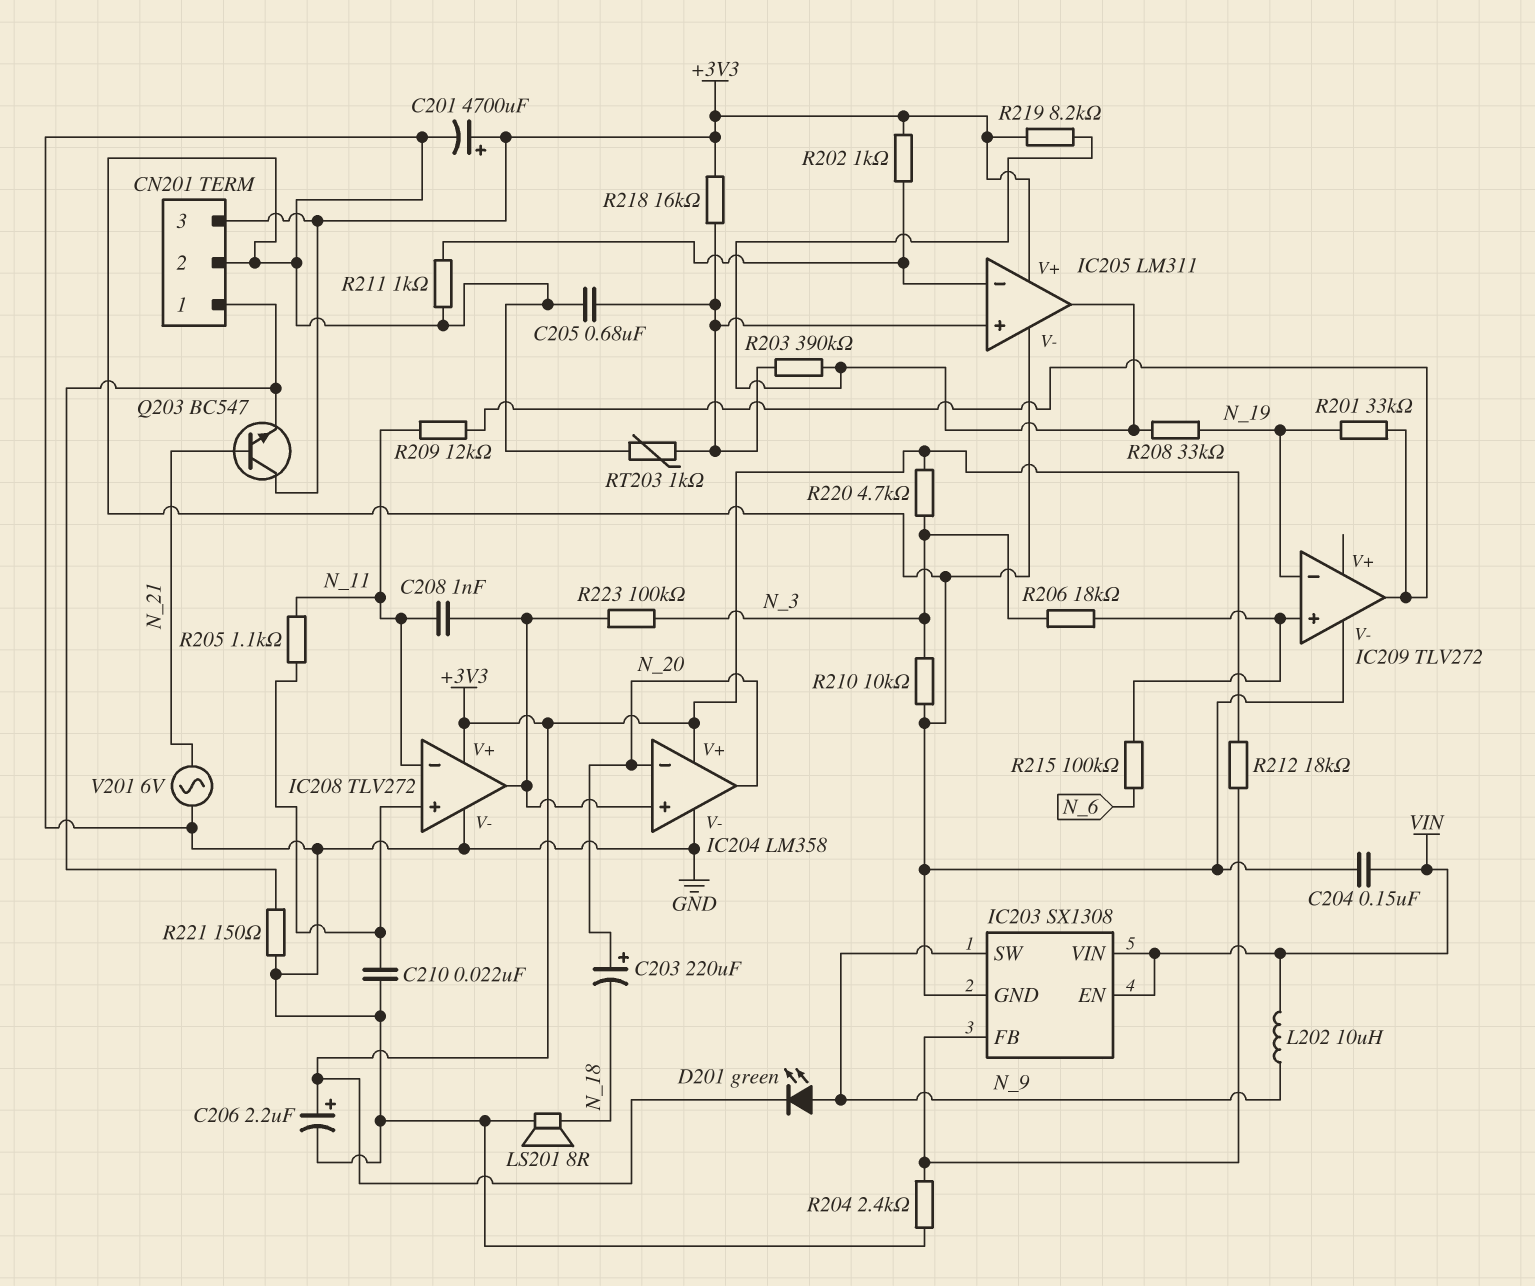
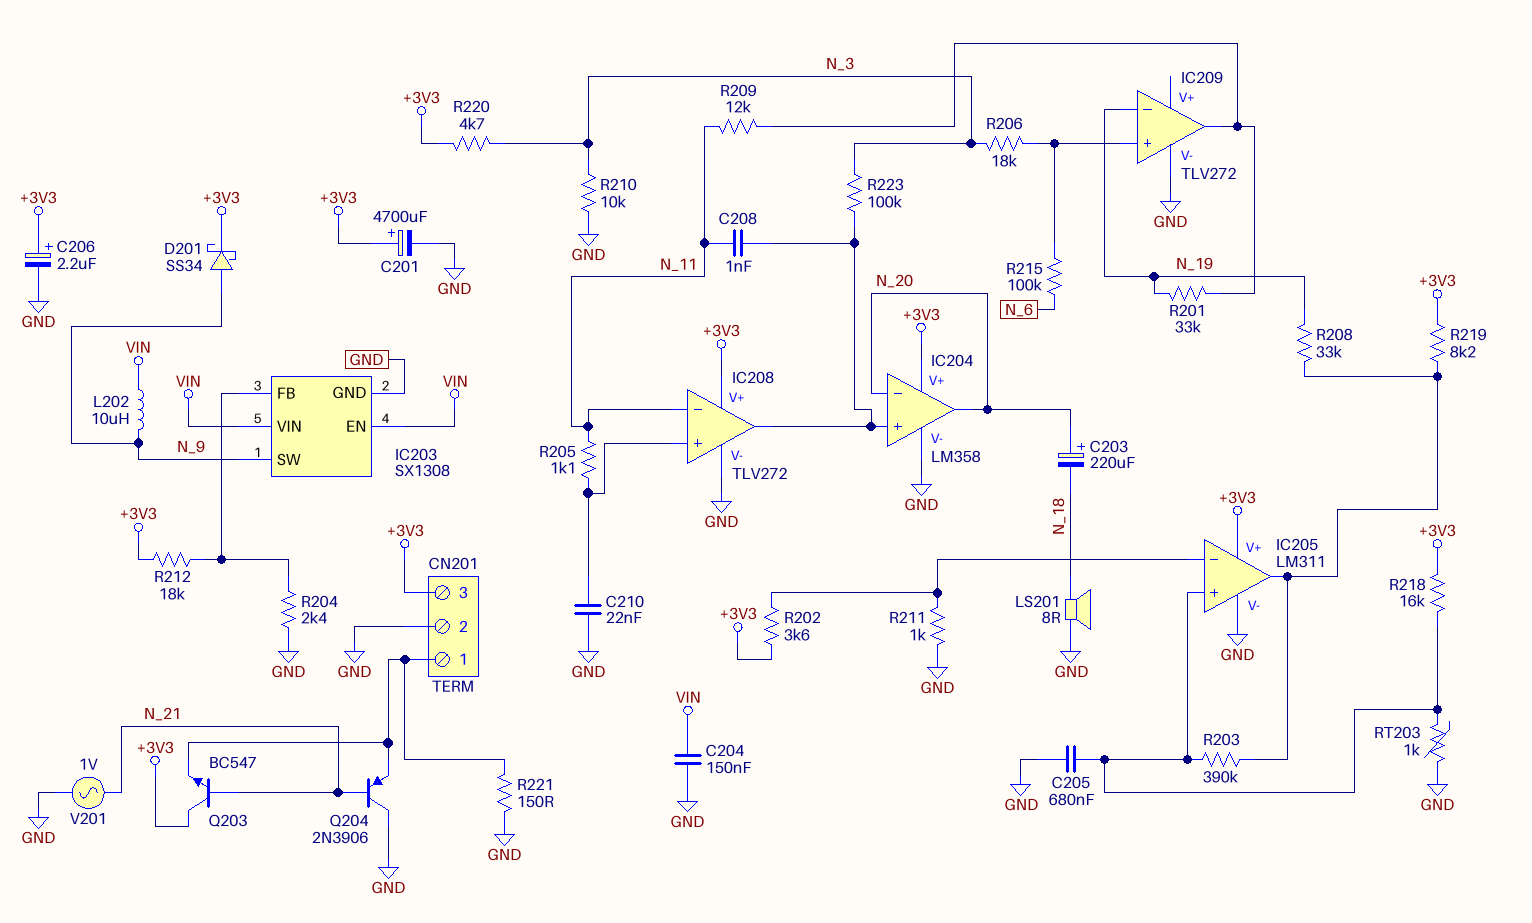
D201: LED green (A N_9, K +3V3) -> schottky SS34 (A N_9, K +3V3)
Q204: none -> PNP 2N3906 (B N_21, C GND, E CN201/1)
R202: 1k (+3V3, IC205/in-) -> 3.6k (+3V3, IC205/in-)
V201: AC 6V (GND, N_21) -> AC 1V (GND, N_21)

